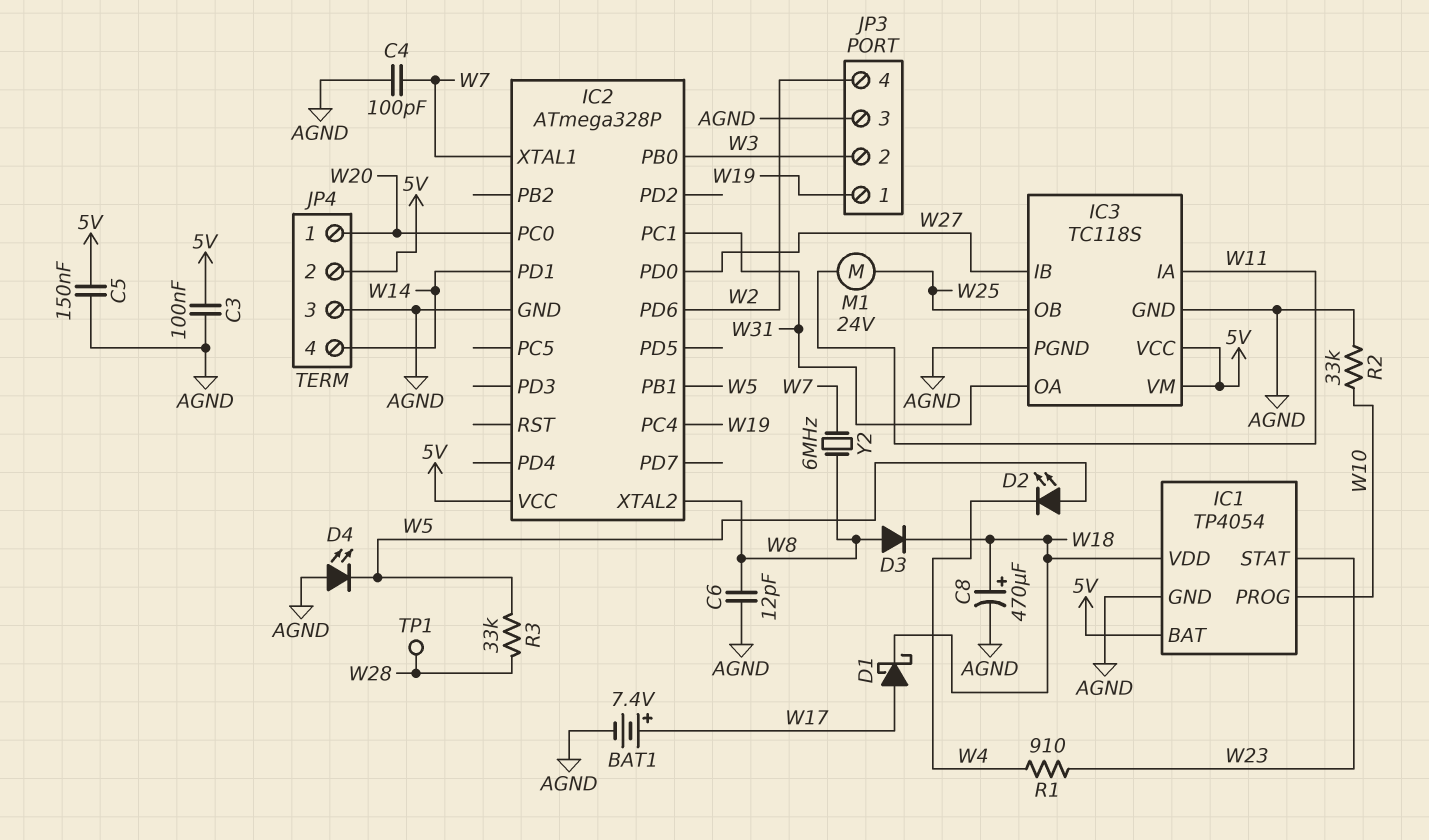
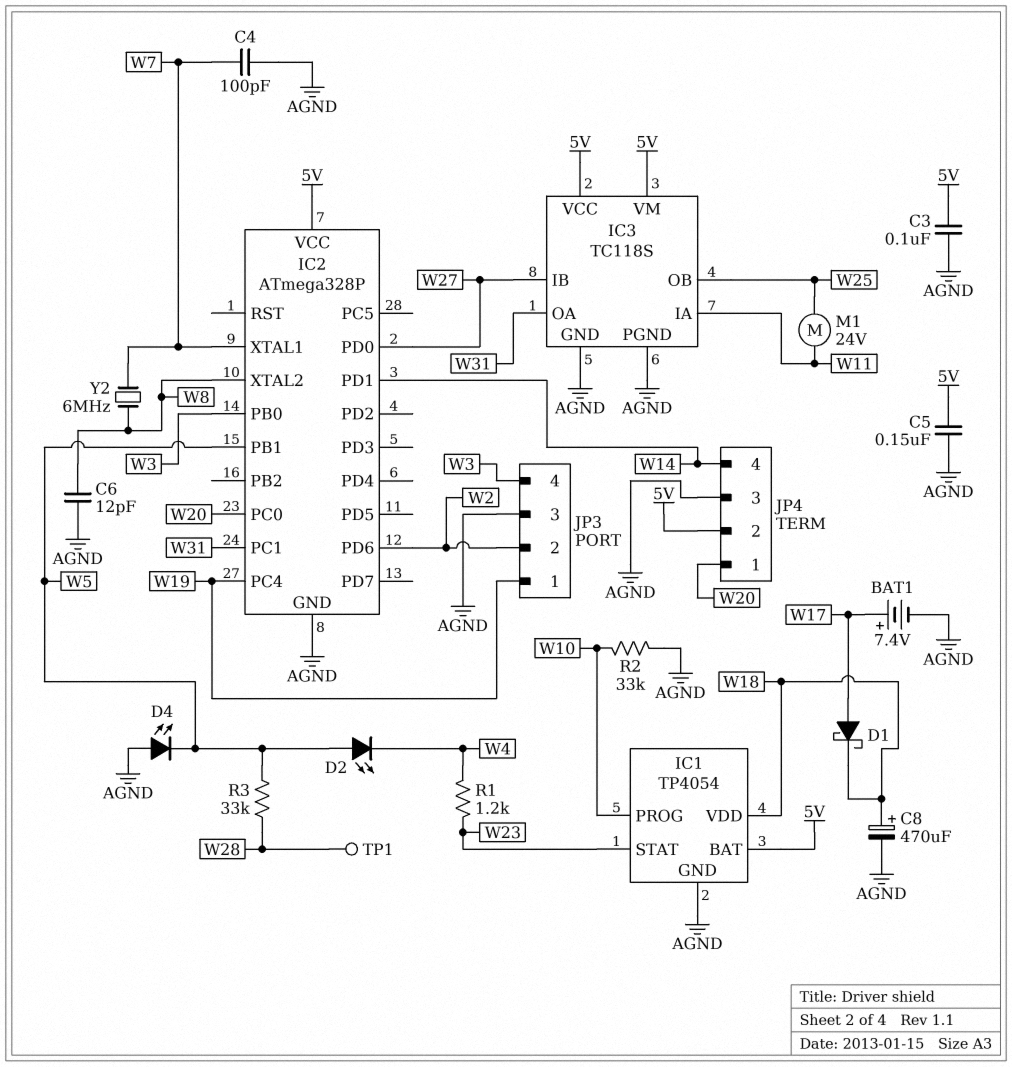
D3: diode (A W8, K W18) -> none
JP3 pin 2: W3 -> W2
JP3 pin 4: W2 -> W3
R1: 910 (W4, W23) -> 1.2k (W4, W23)

